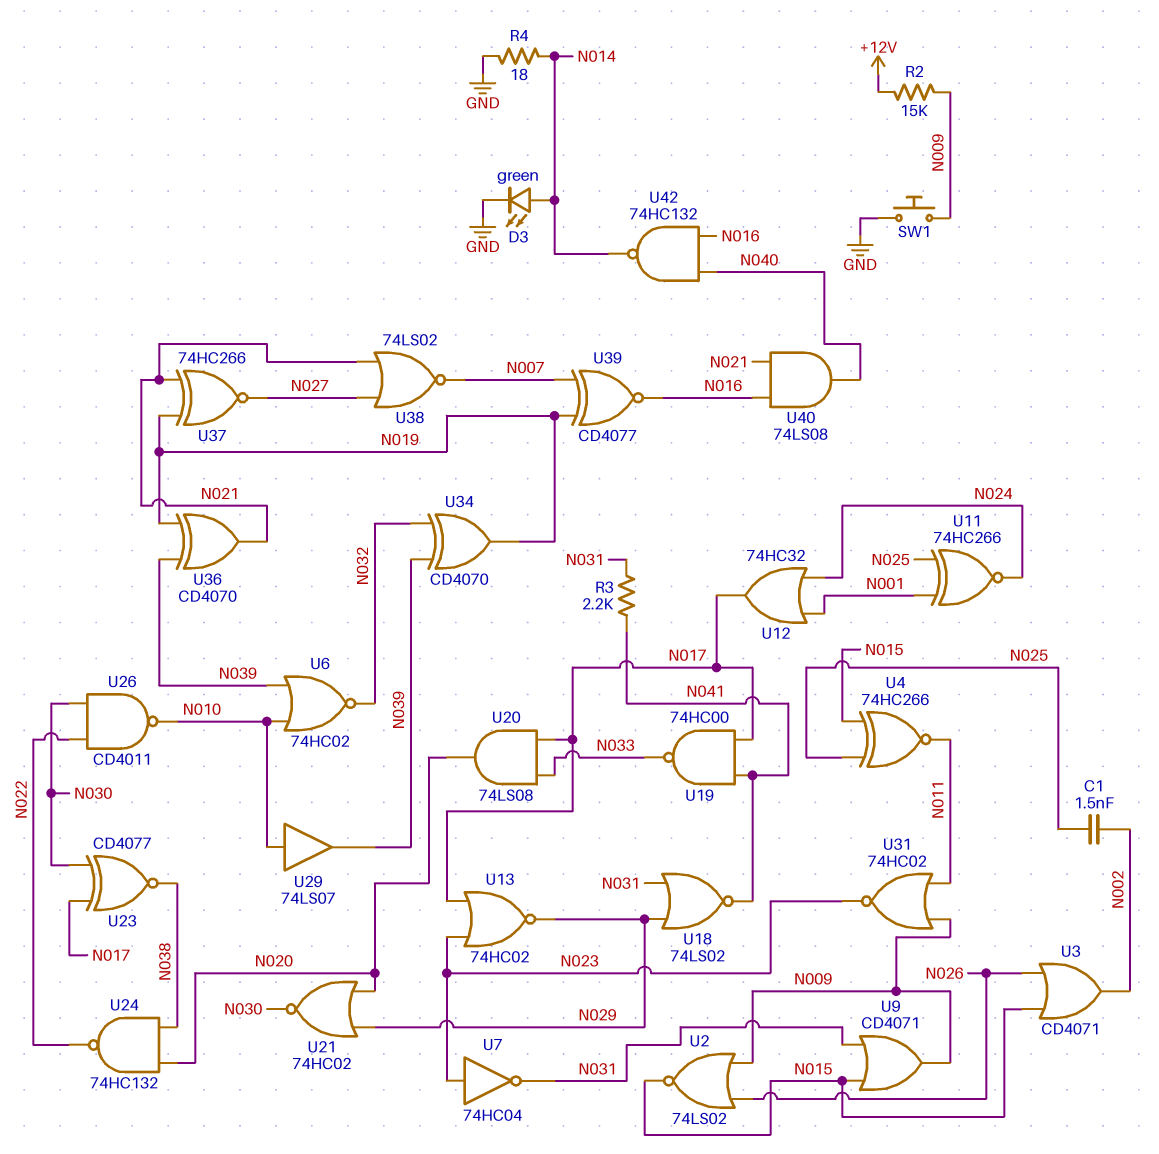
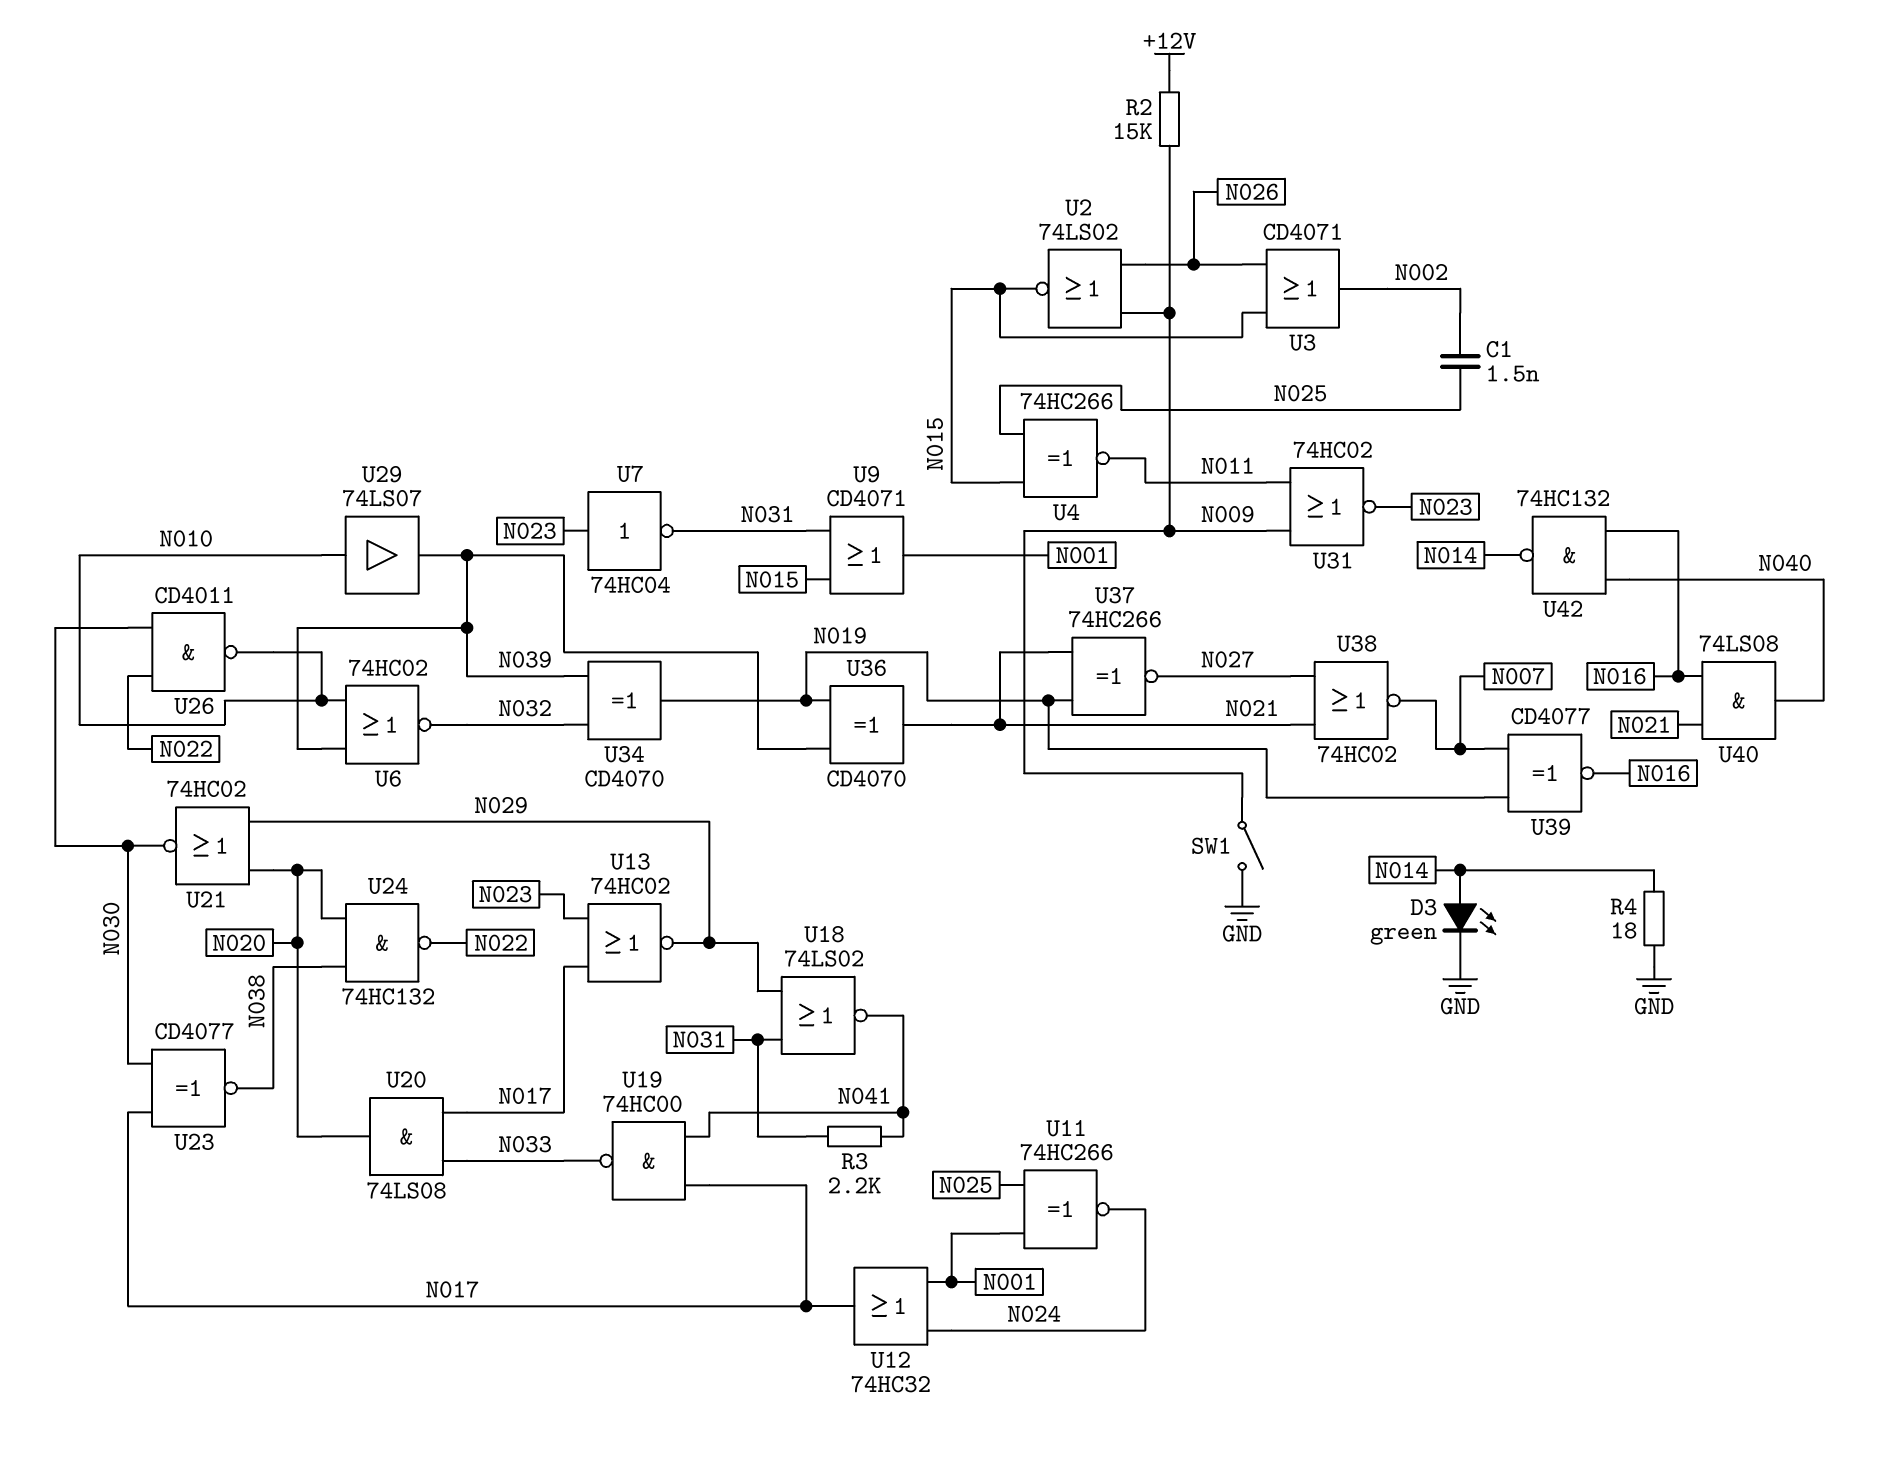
SW1: button (GND, N009) -> switch (GND, N009)
U9: OR CD4071 (in N015, in N031, out N009) -> OR CD4071 (in N015, in N031, out N001)
U38: NOR 74LS02 (in N021, in N027, out N007) -> NOR 74HC02 (in N021, in N027, out N007)

